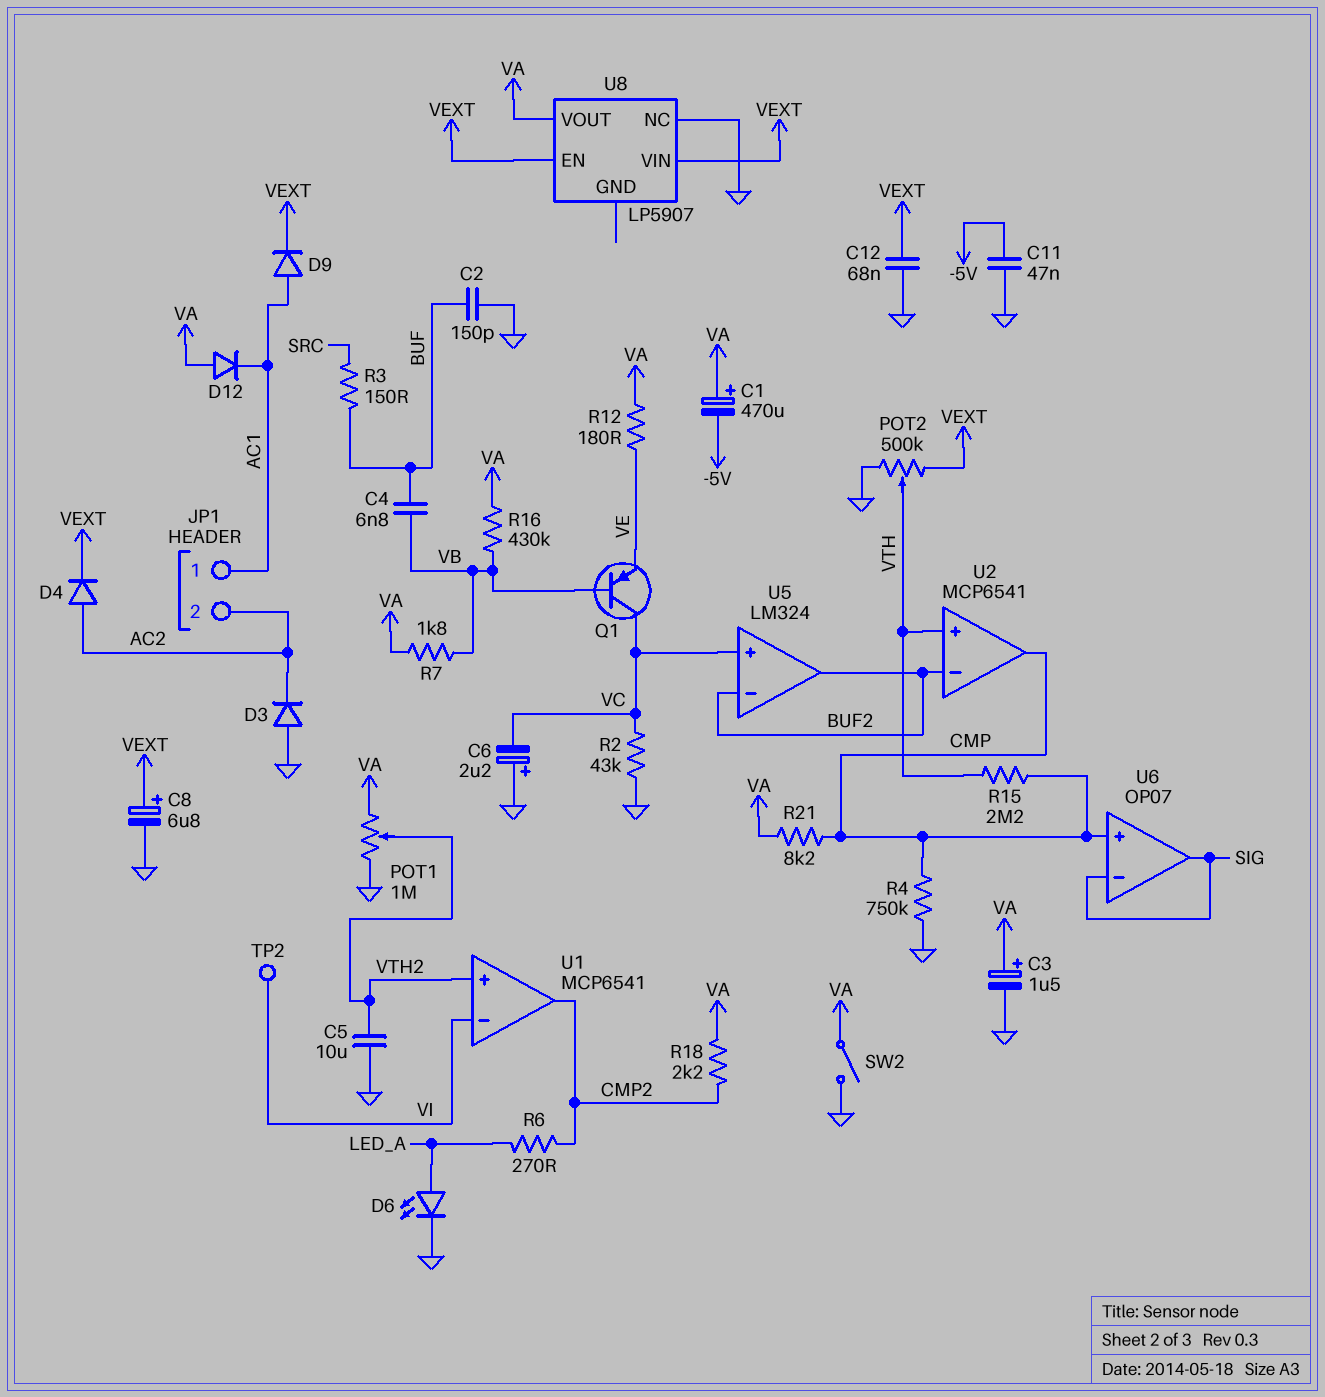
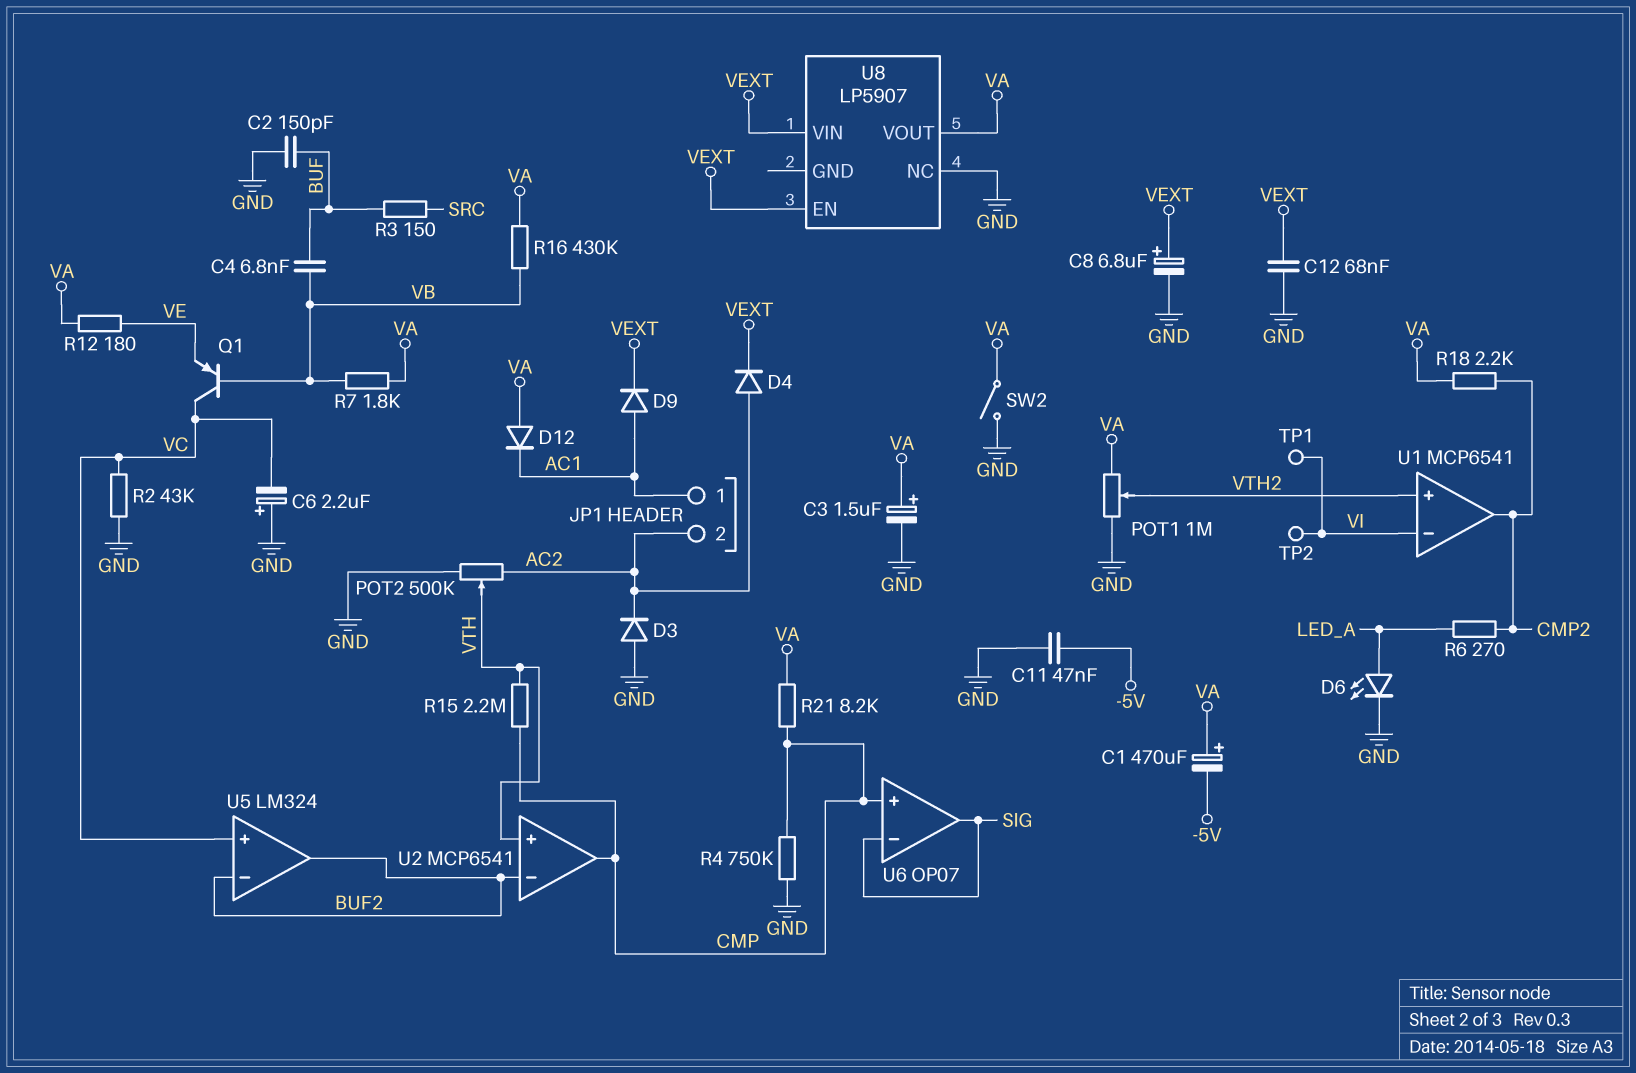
C5: 10uF (GND, VTH2) -> none
POT2: 500k (GND, VEXT, wiper VTH) -> 500k (AC2, GND, wiper VTH)
TP1: none -> test point (VI)

